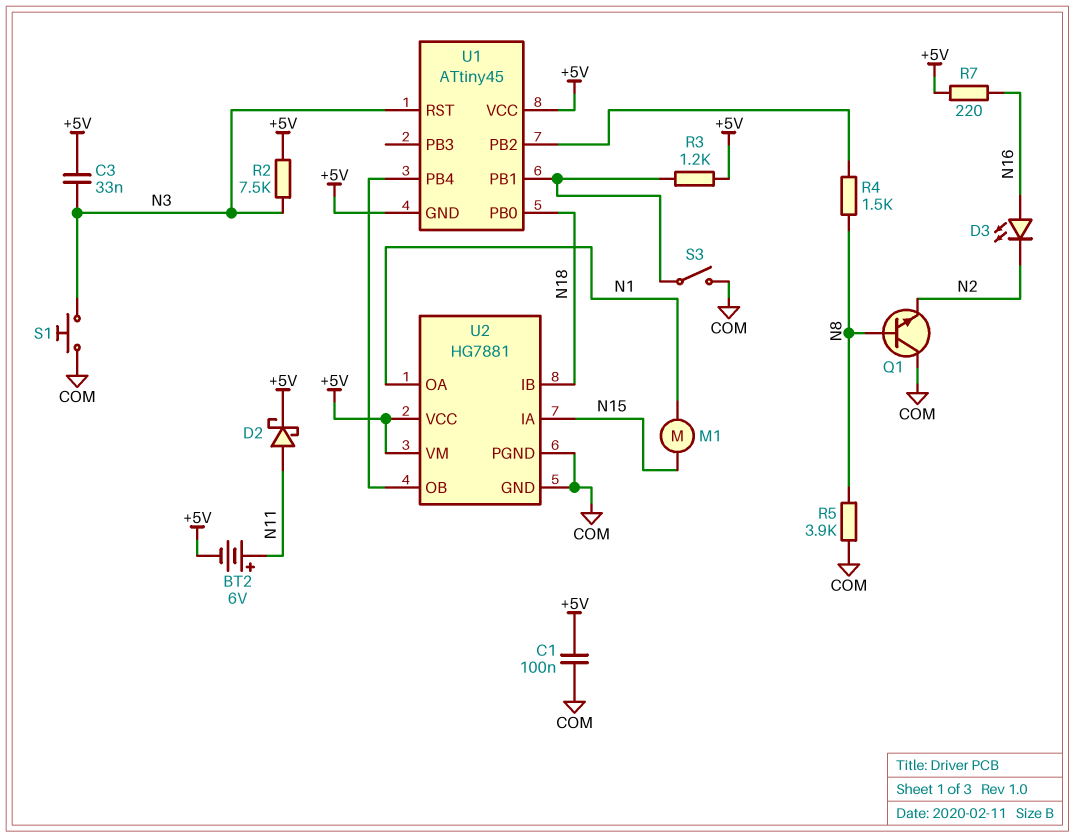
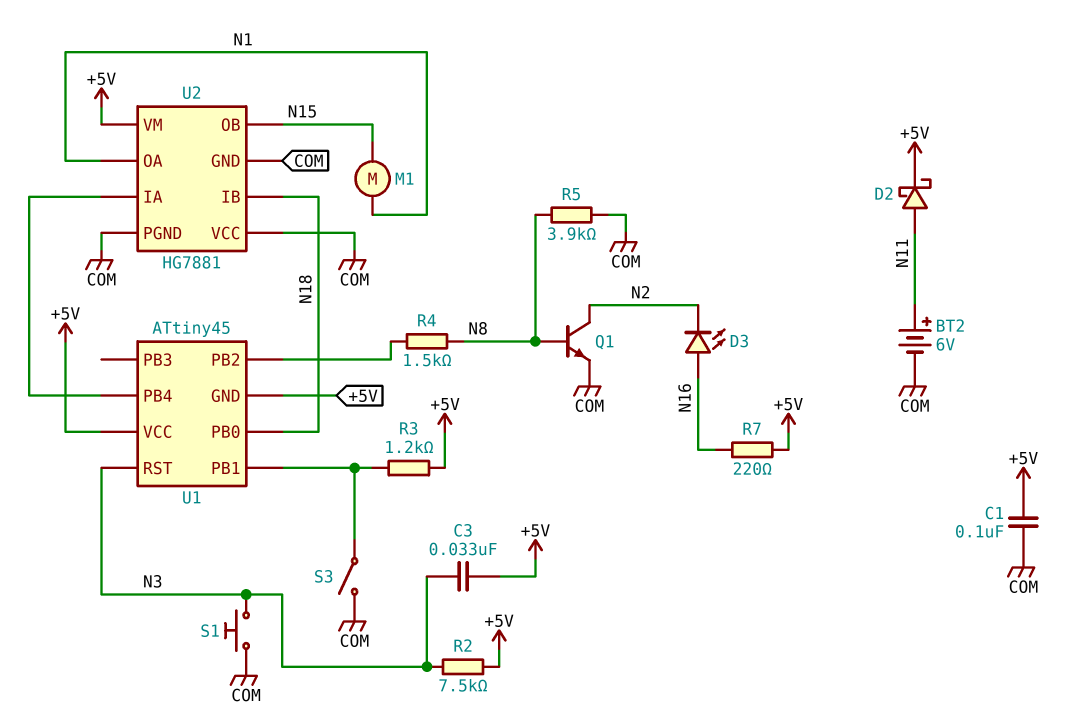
BT2: 6V (plus N11, minus +5V) -> 6V (plus N11, minus COM)
Q1: NPN (B N8, C COM, E N2) -> NPN (B N8, C N2, E COM)
U2 pin IA: N15 -> U1/PB4
U2 pin OB: U1/PB4 -> N15
U2 pin VCC: +5V -> COM

